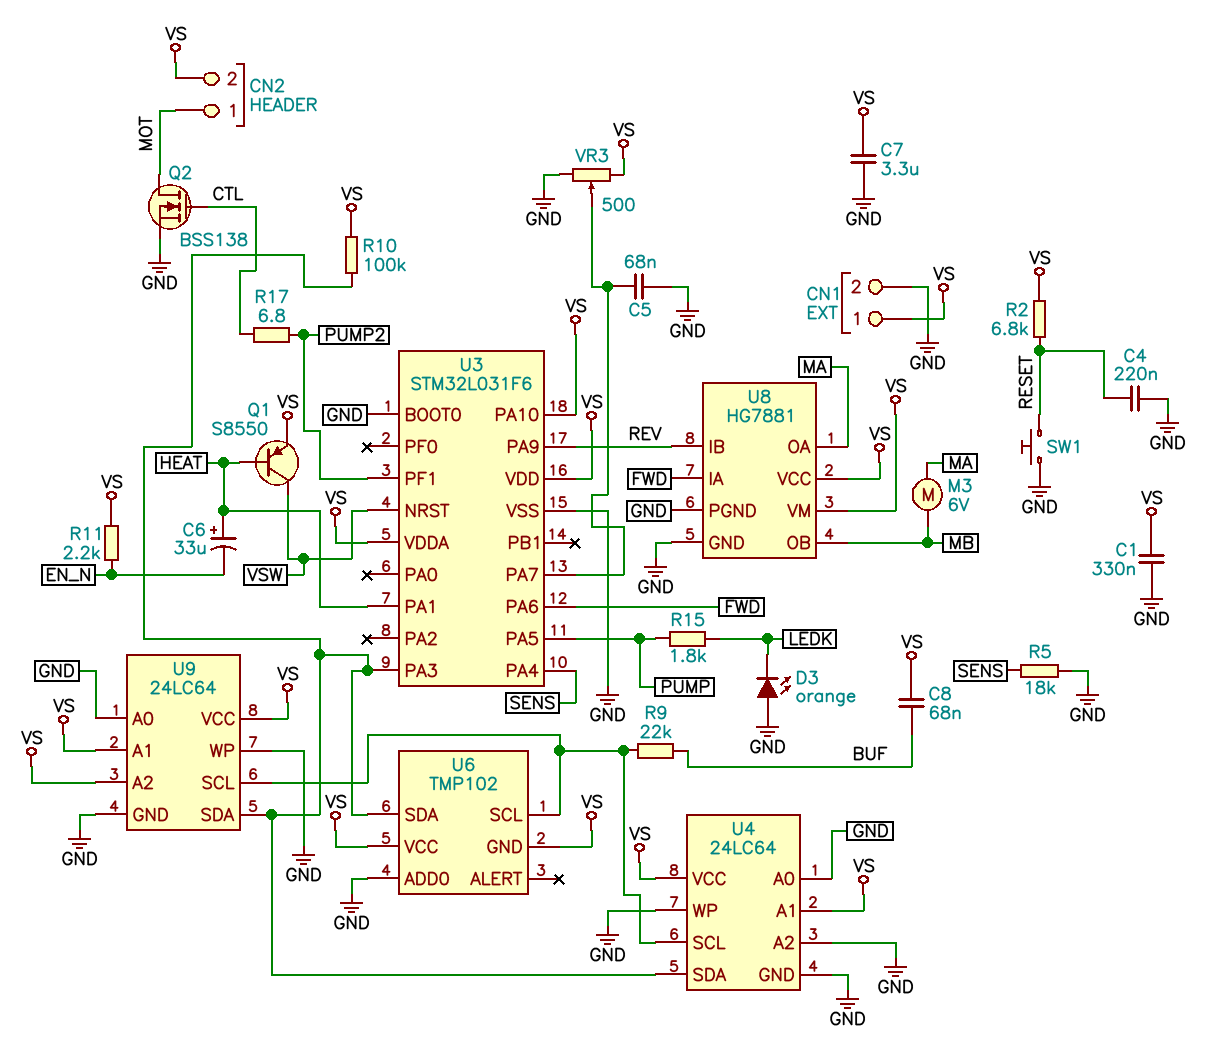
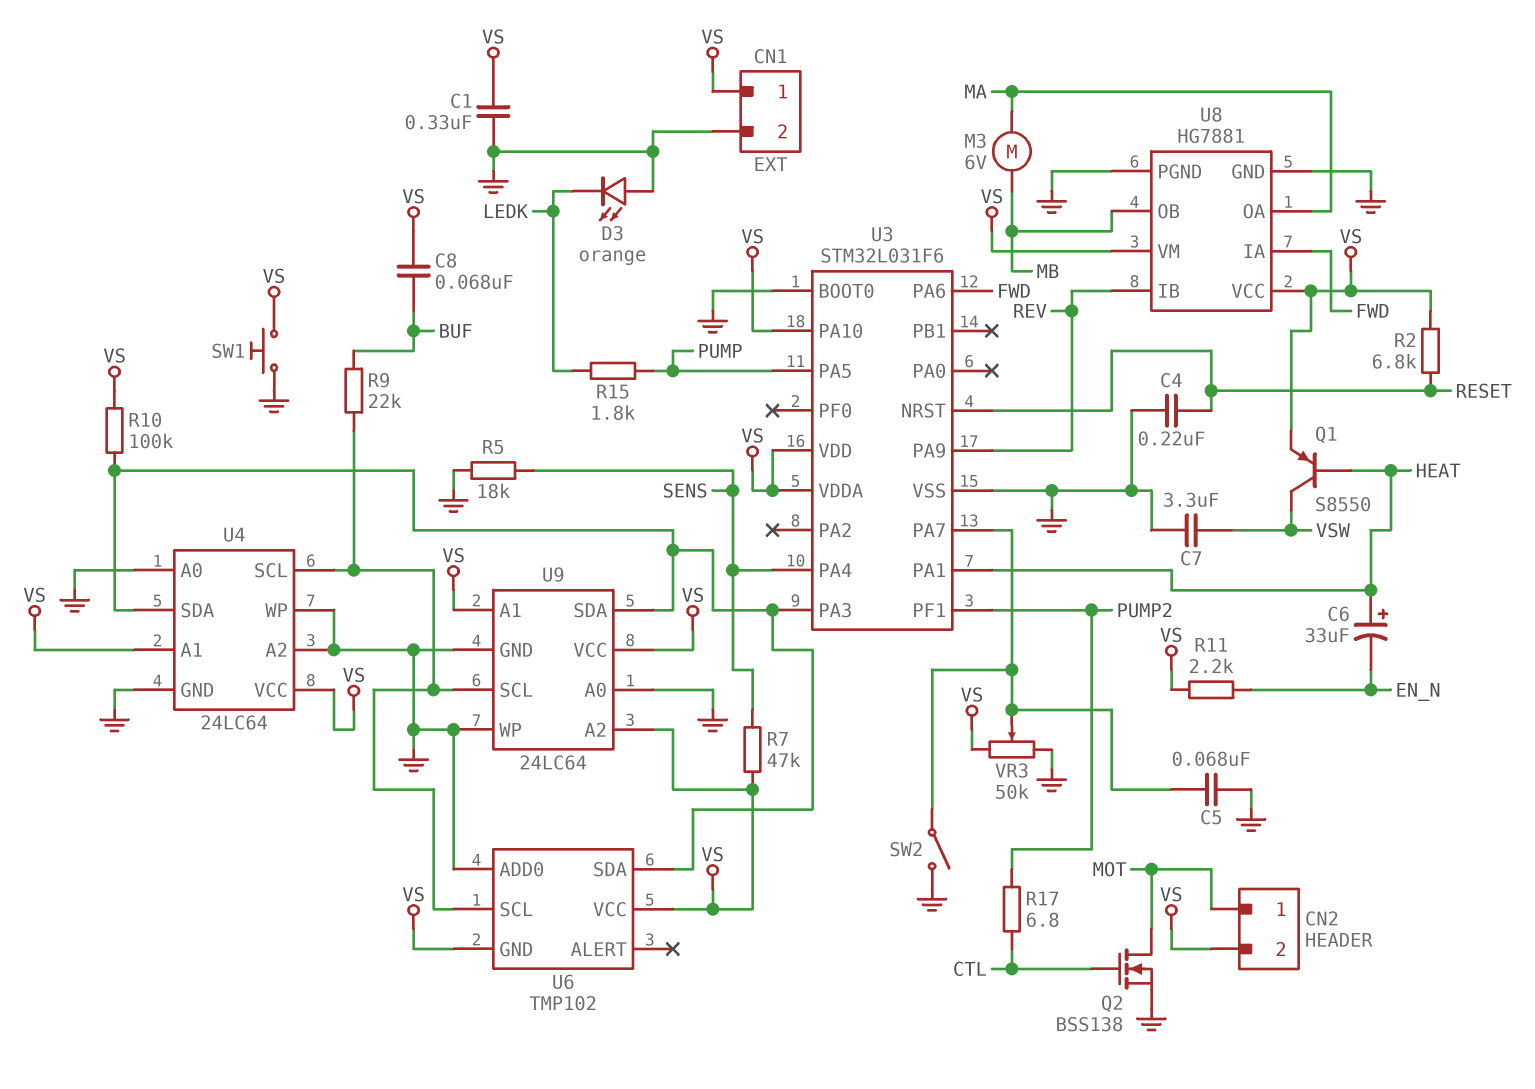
C7: 3.3uF (GND, VS) -> 3.3uF (GND, VSW)
R7: none -> 47k (SENS, VS)
SW1: button (GND, RESET) -> button (GND, VS)
SW2: none -> switch (GND, U3/PA7)
U3 pin NRST: VSW -> RESET
VR3: 500 (GND, VS, wiper U3/PA7) -> 50k (GND, VS, wiper U3/PA7)

